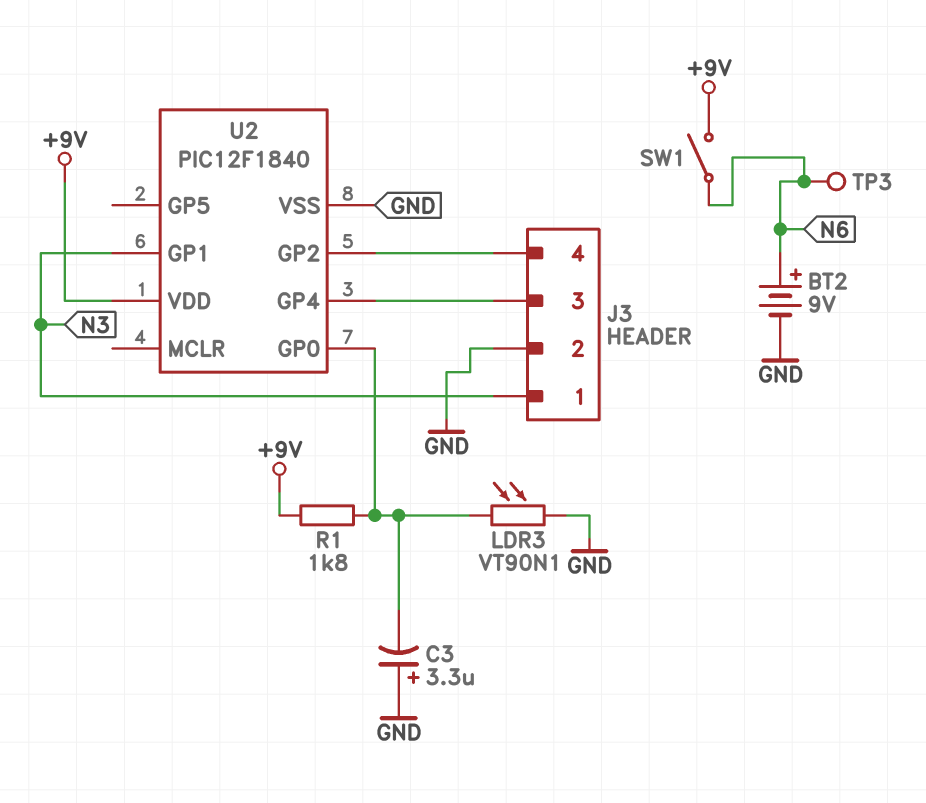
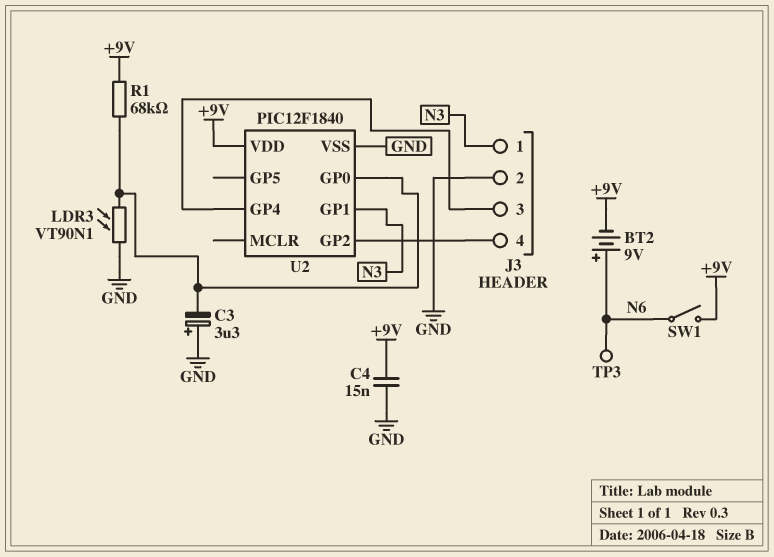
BT2: 9V (plus N6, minus GND) -> 9V (plus N6, minus +9V)
C4: none -> 15nF (+9V, GND)
R1: 1.8k (+9V, U2/GP0) -> 68k (+9V, U2/GP0)

